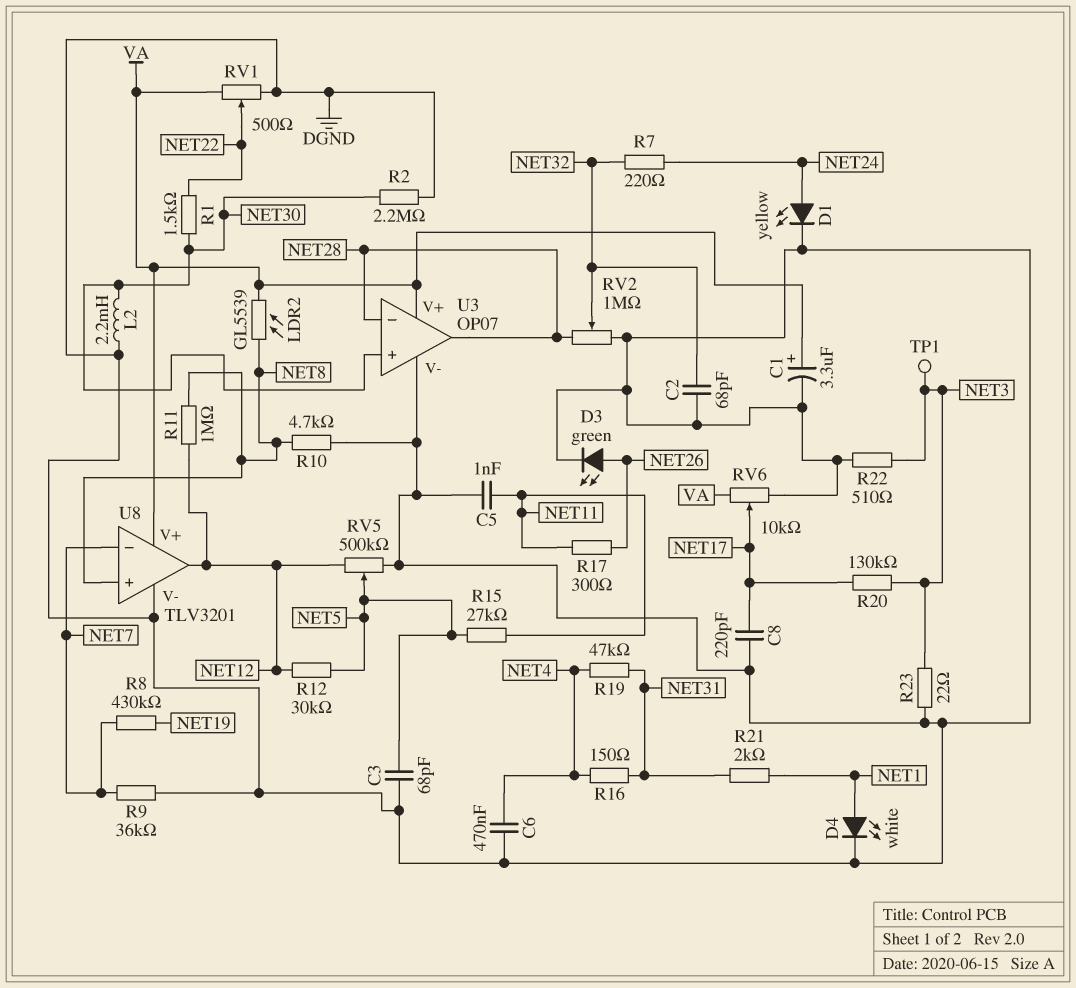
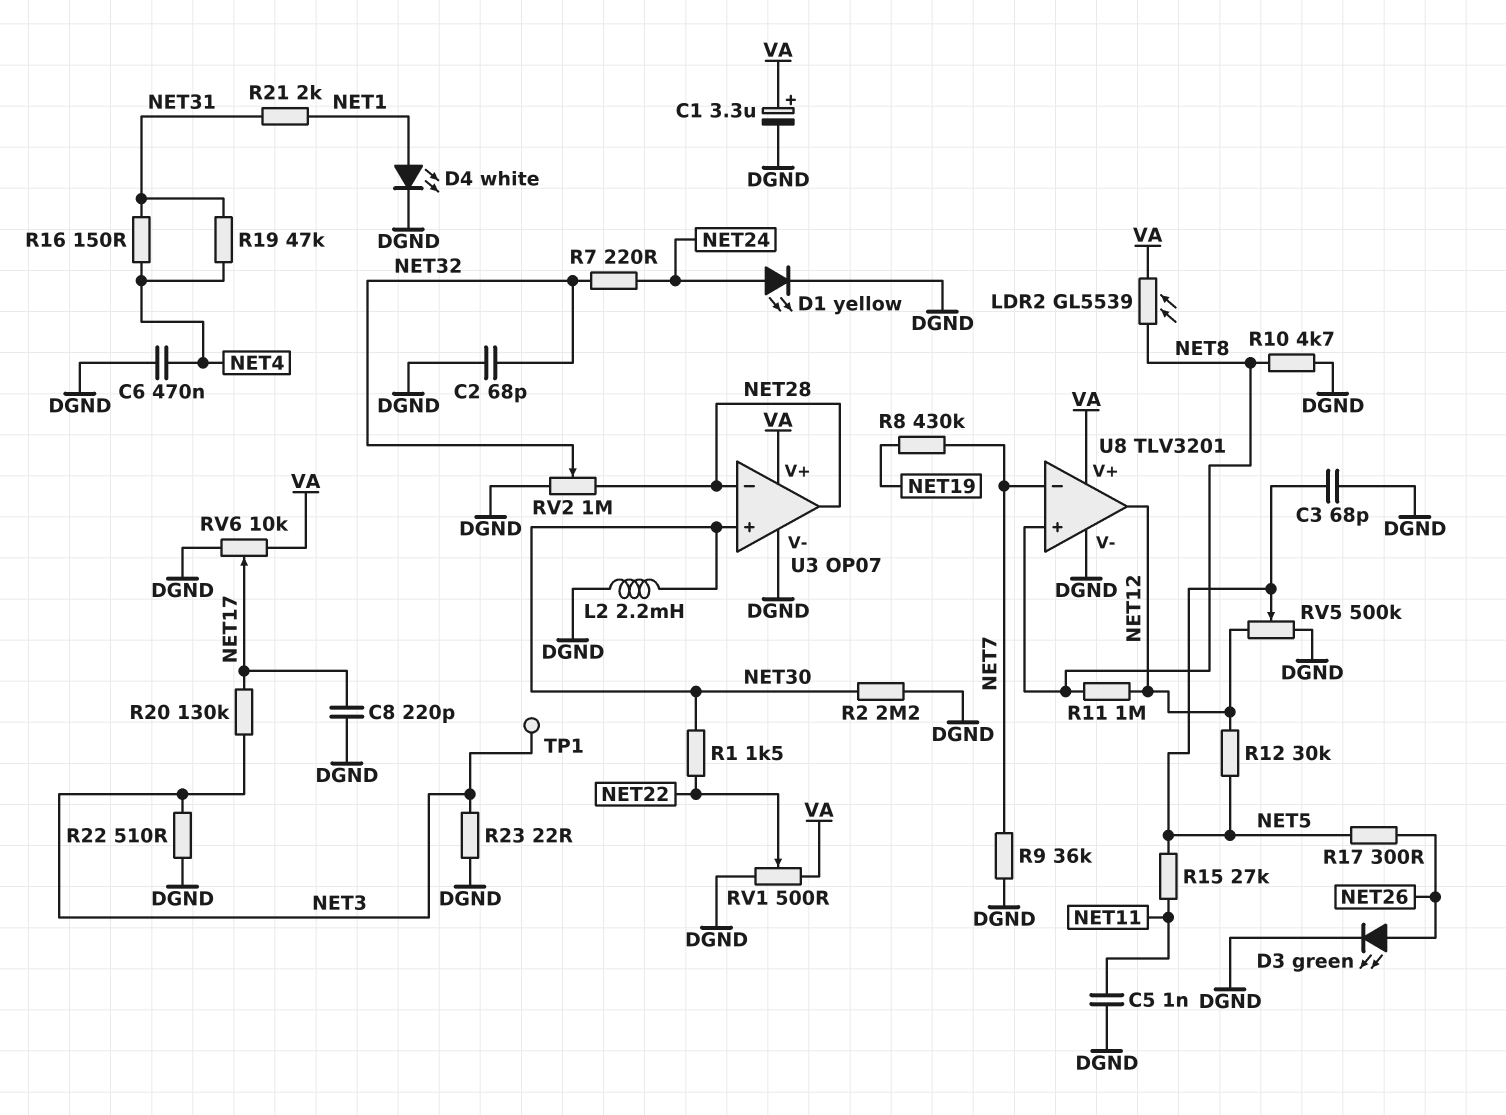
R17: 300 (NET11, NET26) -> 300 (NET5, NET26)

